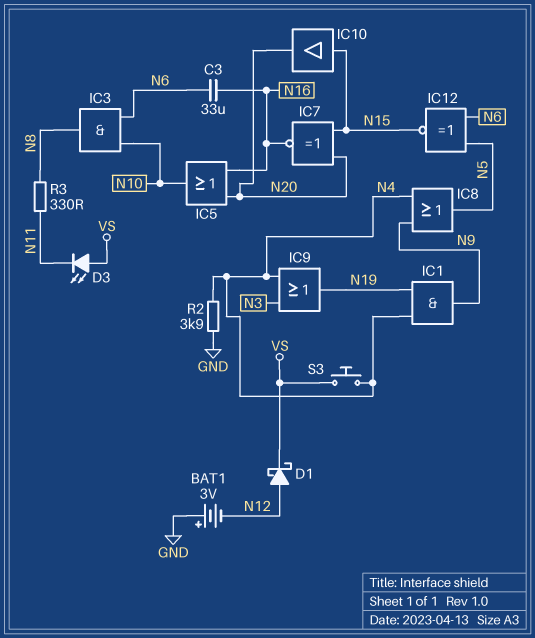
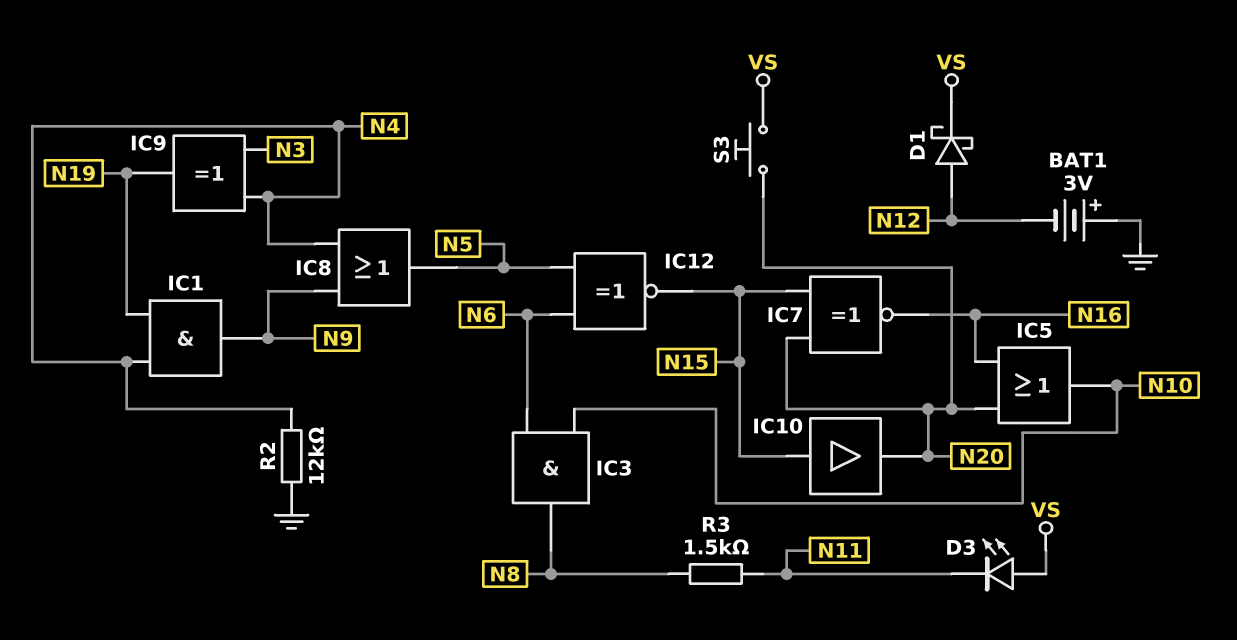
C3: 33uF (N6, N16) -> none
IC9: OR (in N3, in N4, out N19) -> XOR (in N3, in N4, out N19)
R2: 3.9k (GND, N4) -> 12k (GND, N4)
R3: 330 (N8, N11) -> 1.5k (N8, N11)
S3: button (N4, VS) -> button (N20, VS)

